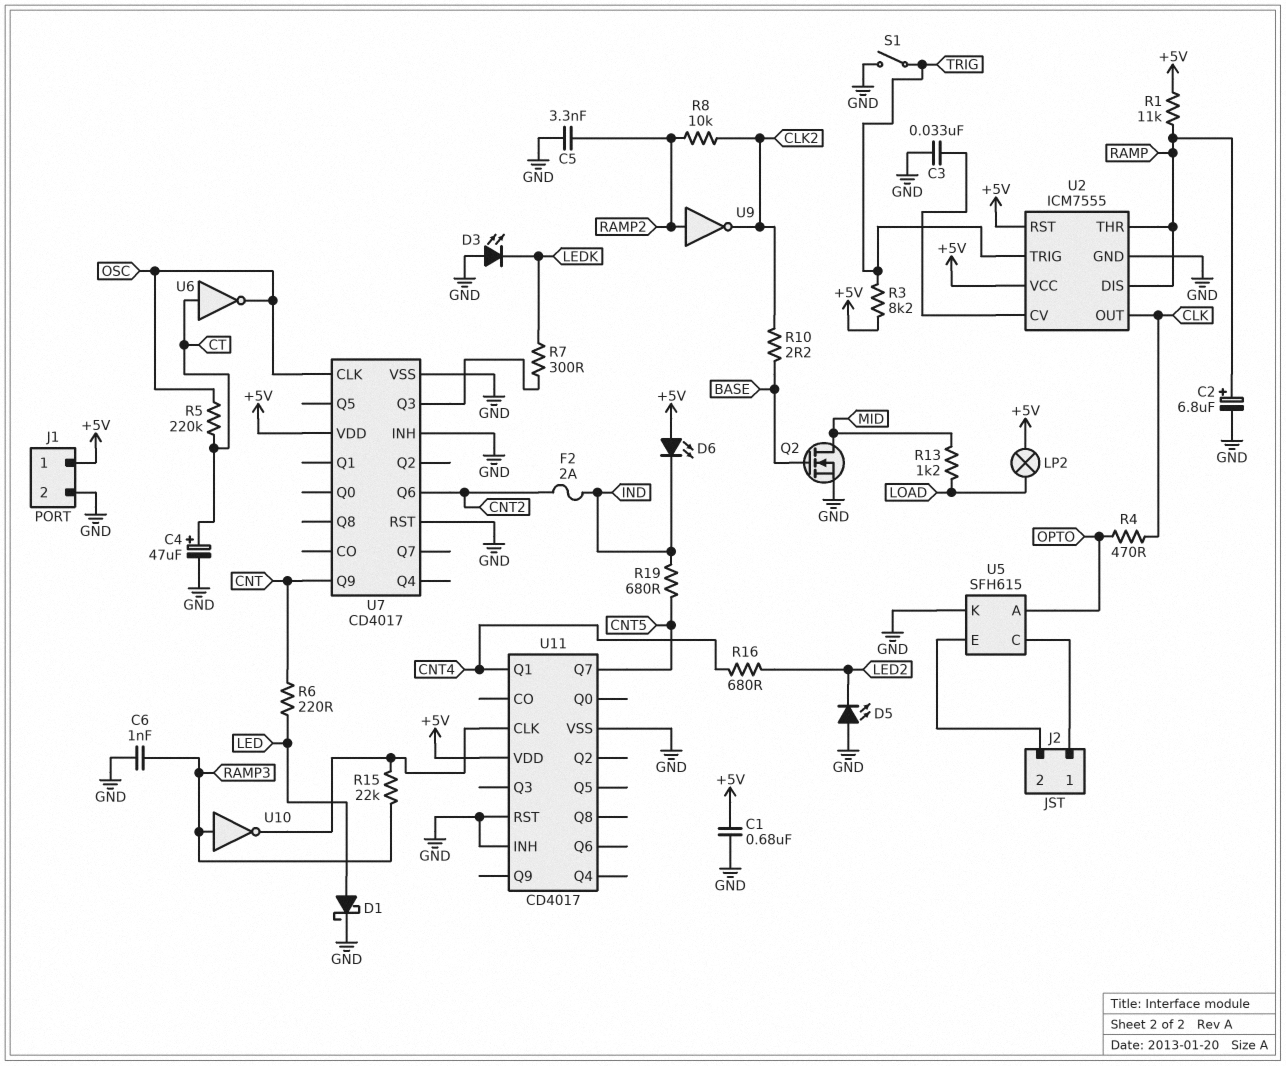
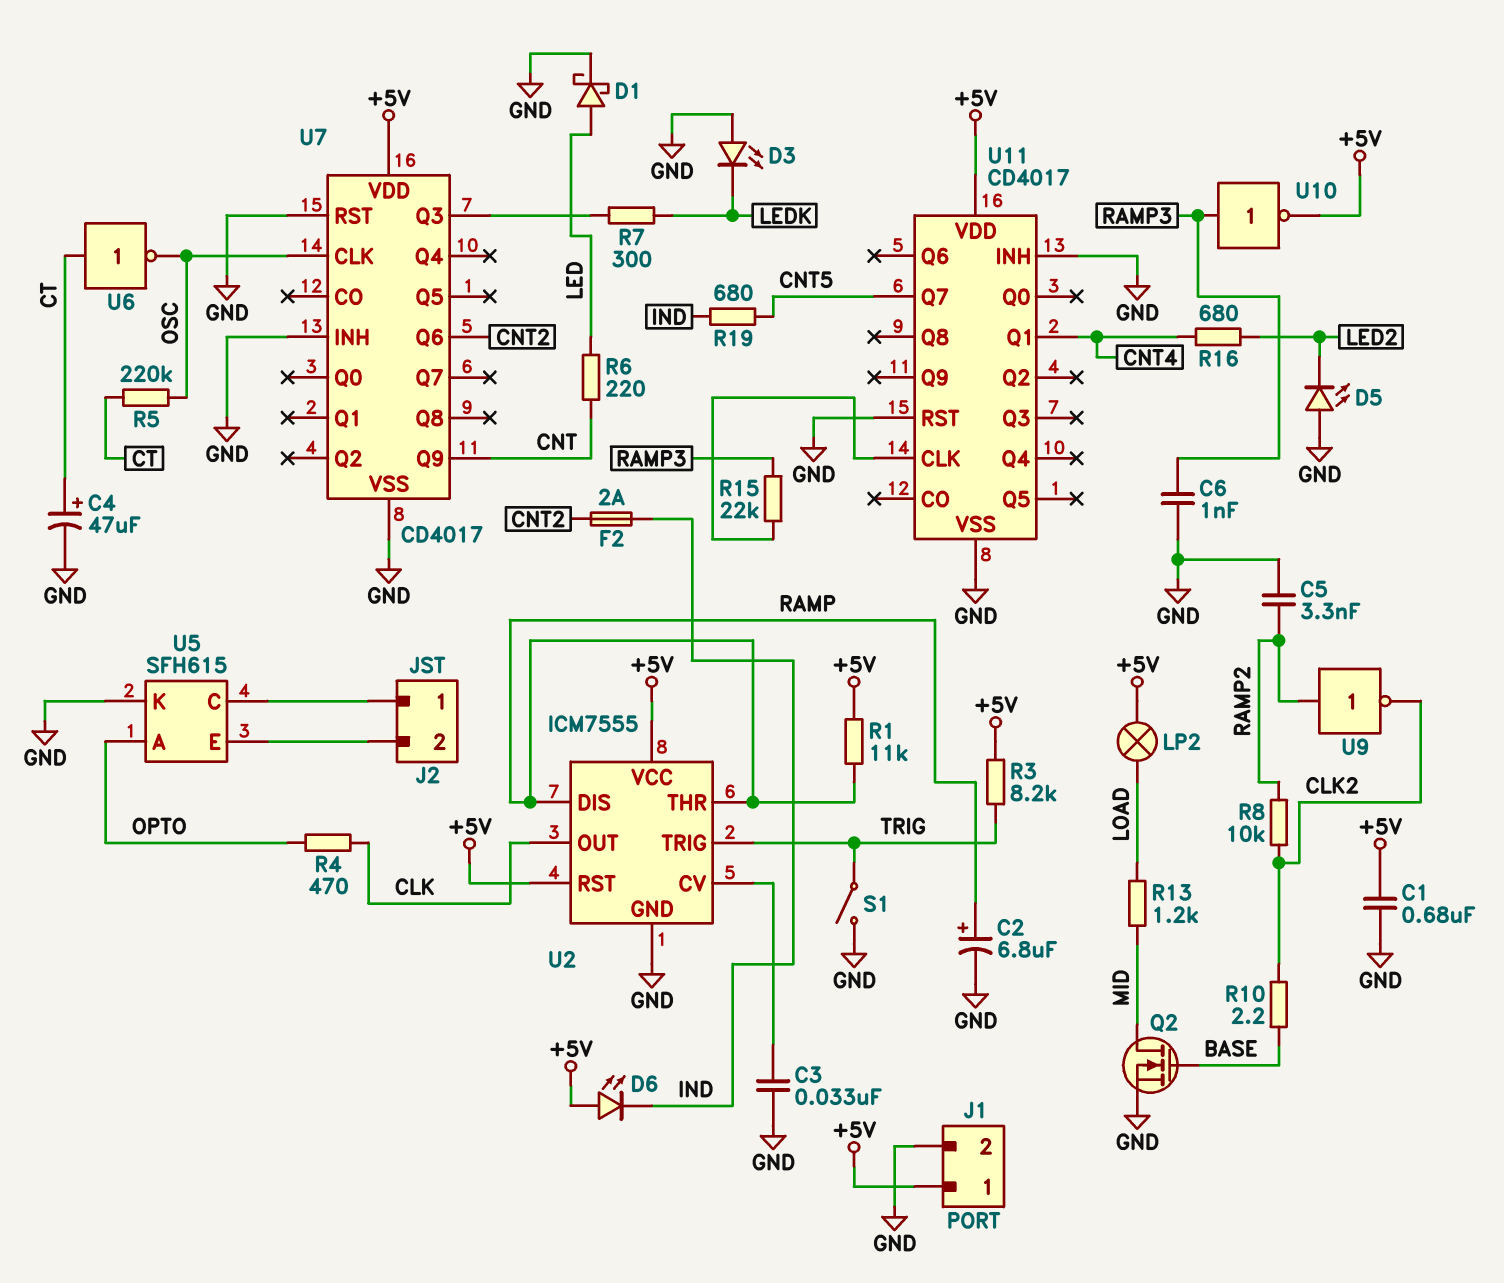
U10: NOT (in RAMP3, out U11/CLK) -> NOT (in RAMP3, out +5V)

